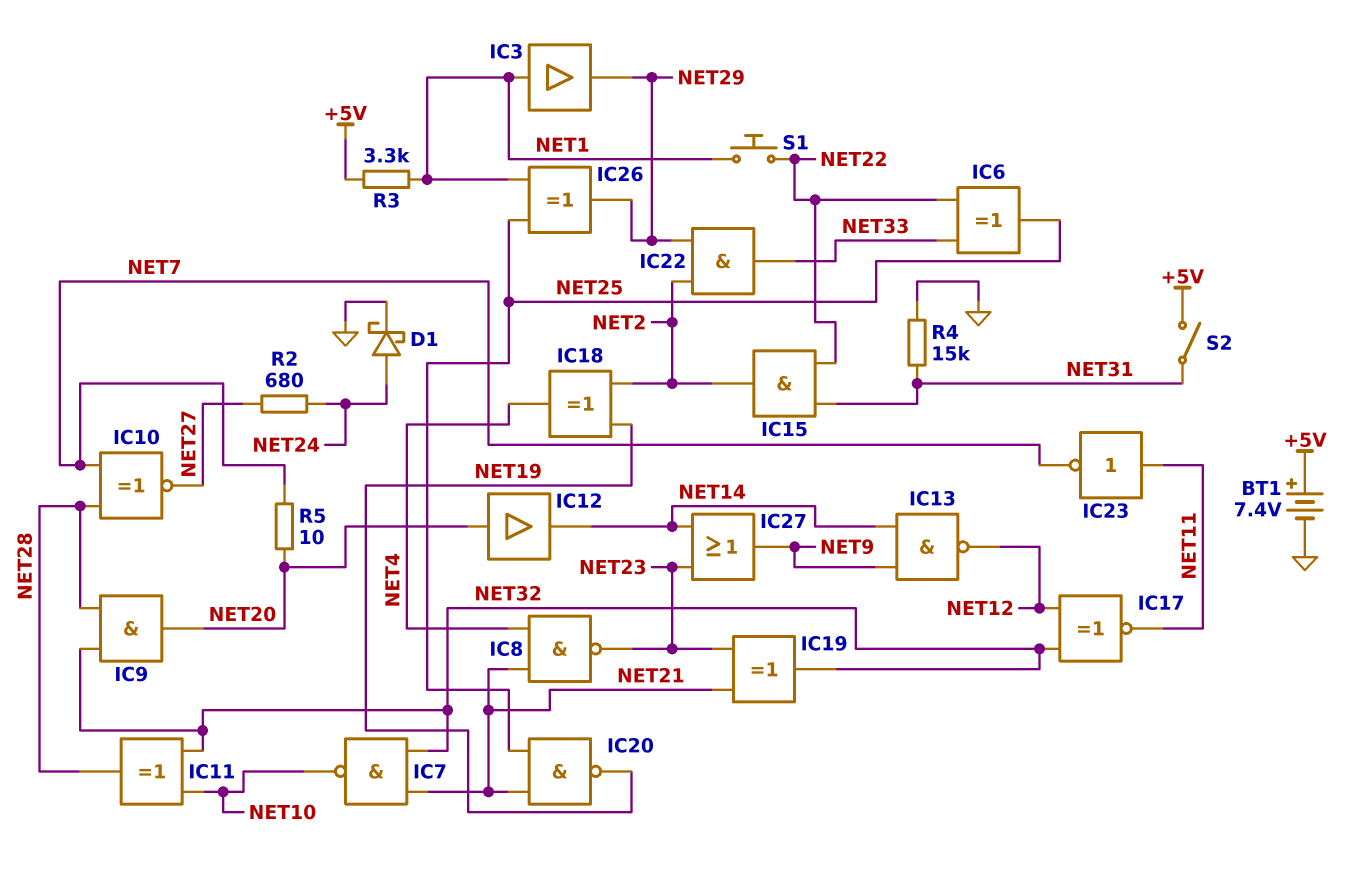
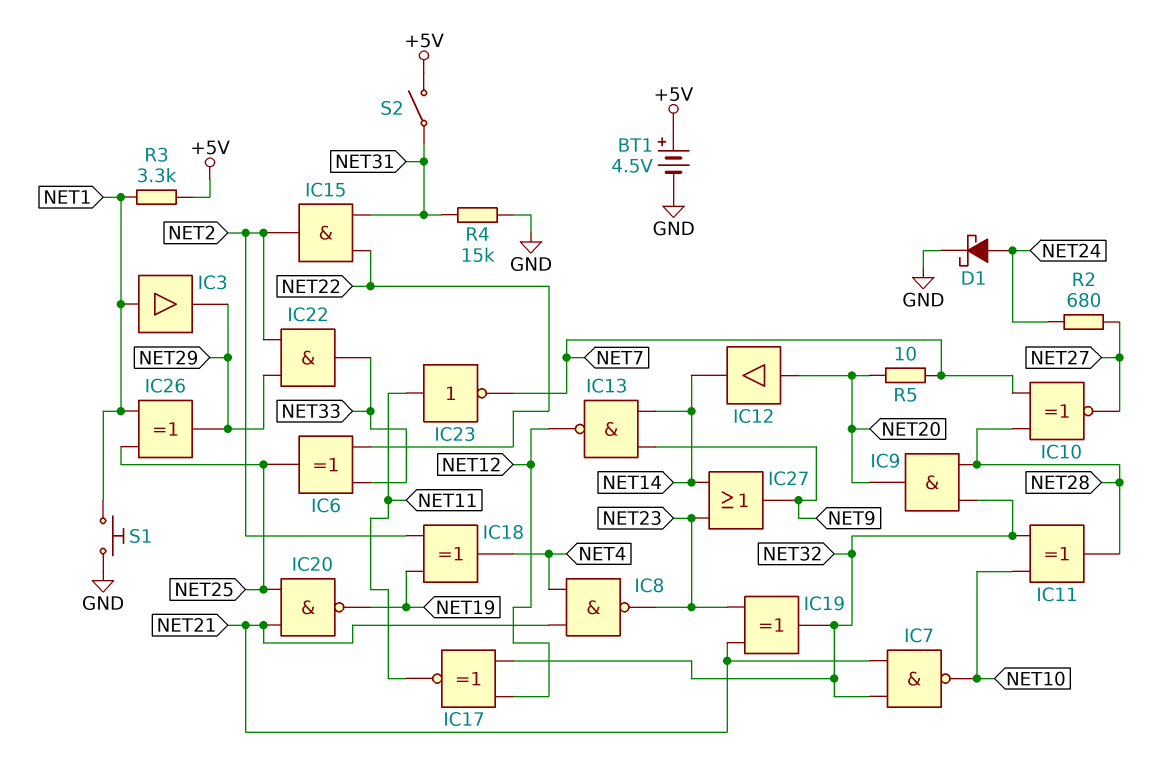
BT1: 7.4V (plus +5V, minus GND) -> 4.5V (plus +5V, minus GND)
S1: button (NET1, NET22) -> button (GND, NET1)

